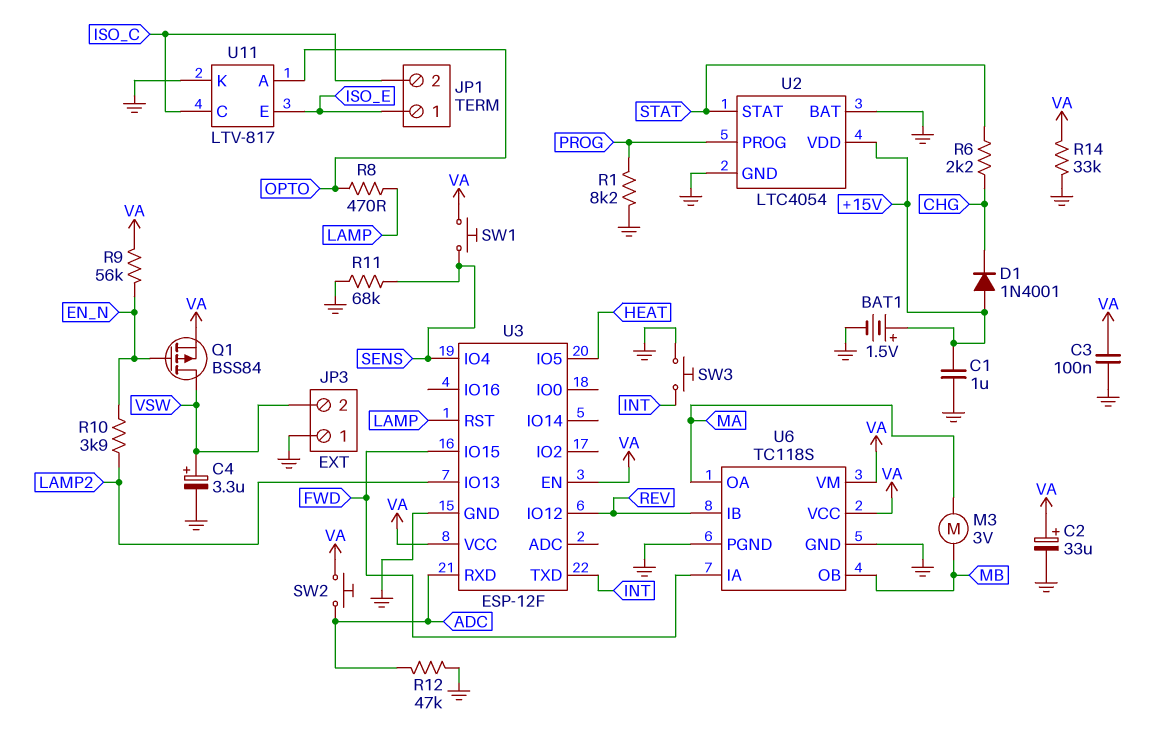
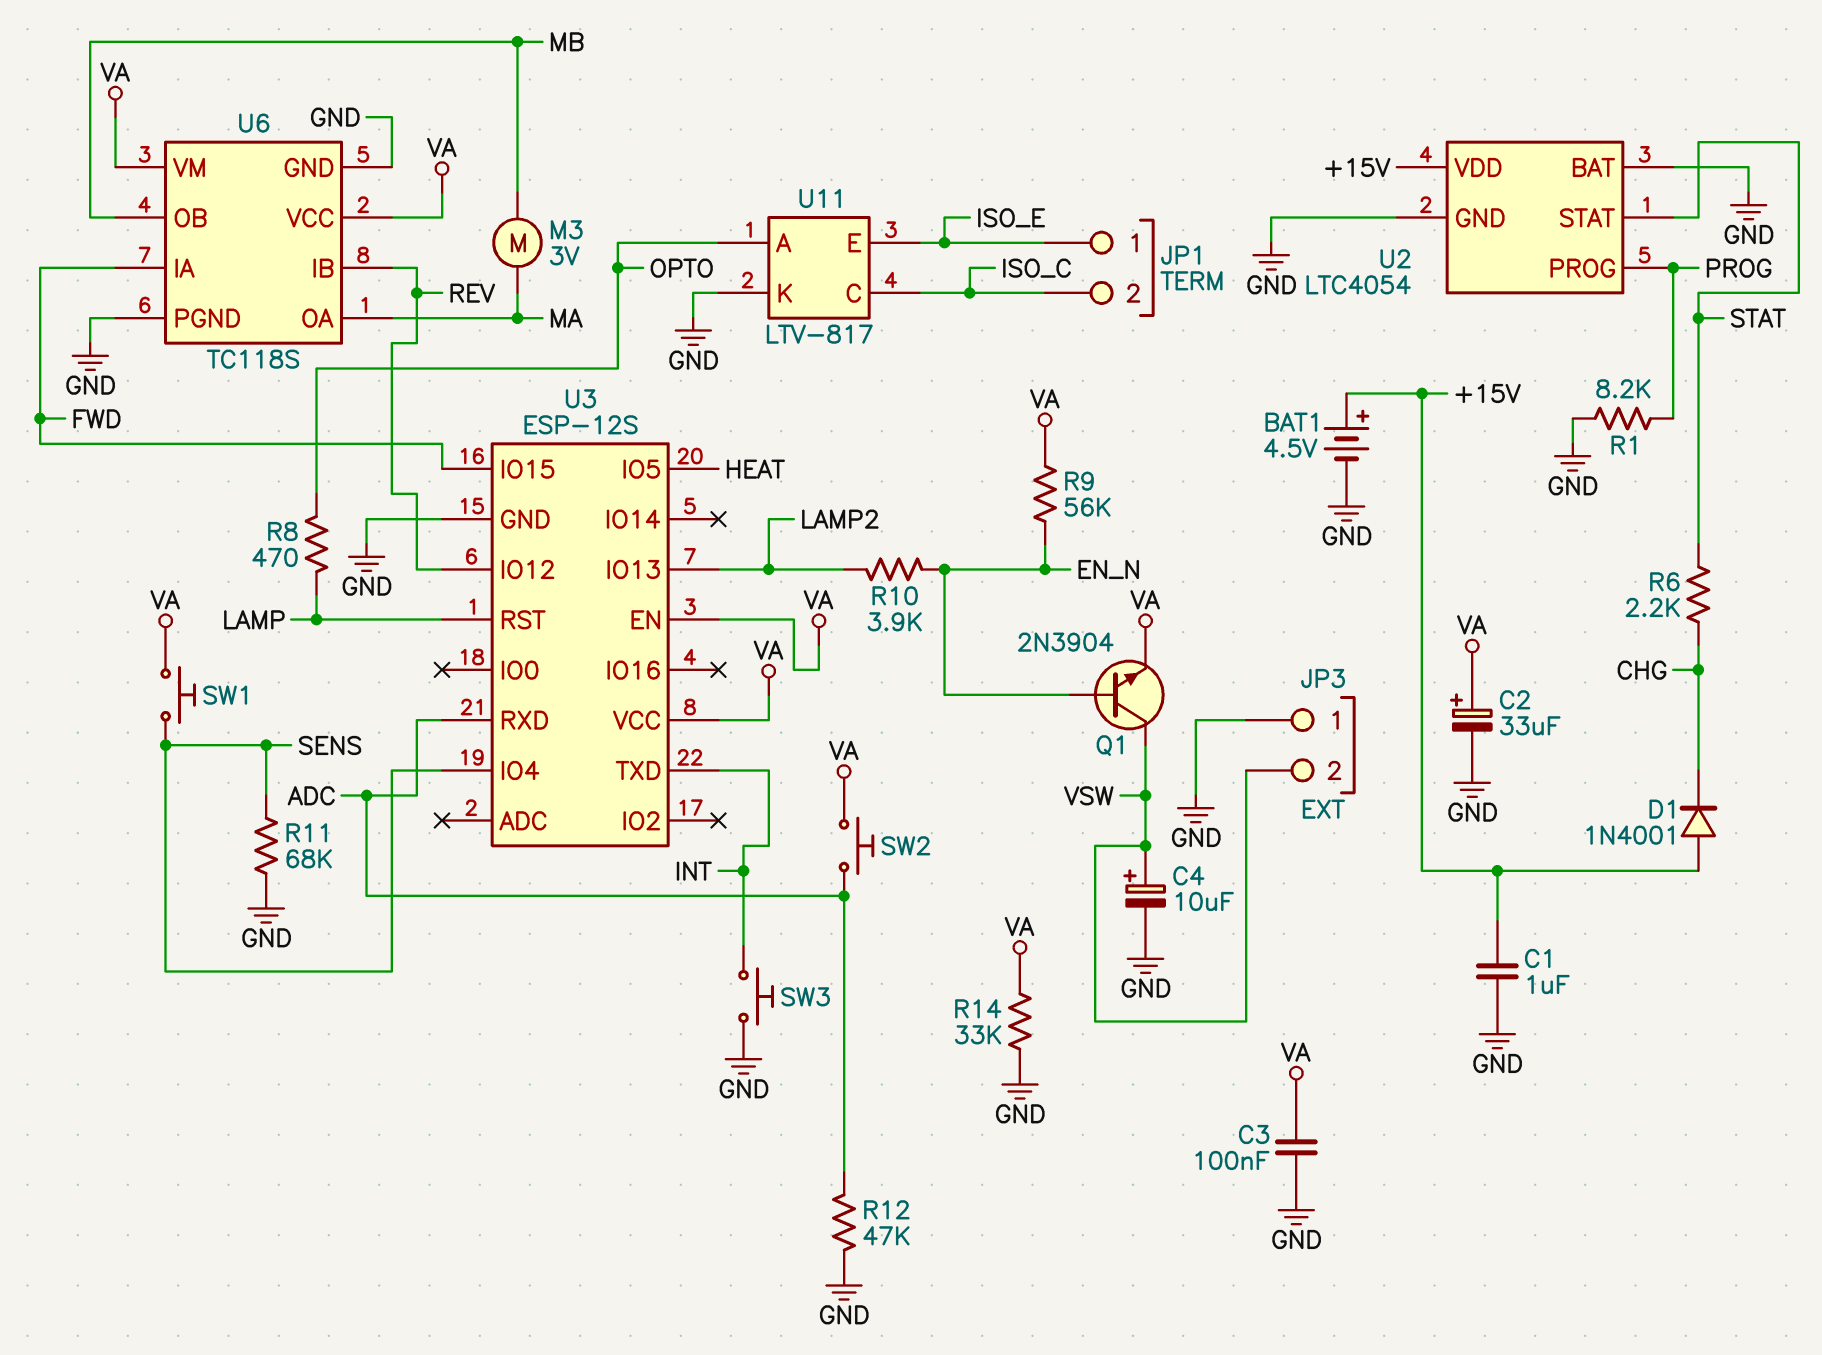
BAT1: 1.5V (plus +15V, minus GND) -> 4.5V (plus +15V, minus GND)
C4: 3.3uF (plus VSW, minus GND) -> 10uF (plus VSW, minus GND)
Q1: PMOS BSS84 (G EN_N, D VSW, S VA) -> NPN 2N3904 (B EN_N, C VSW, E VA)
U3: ESP-12F -> ESP-12S

